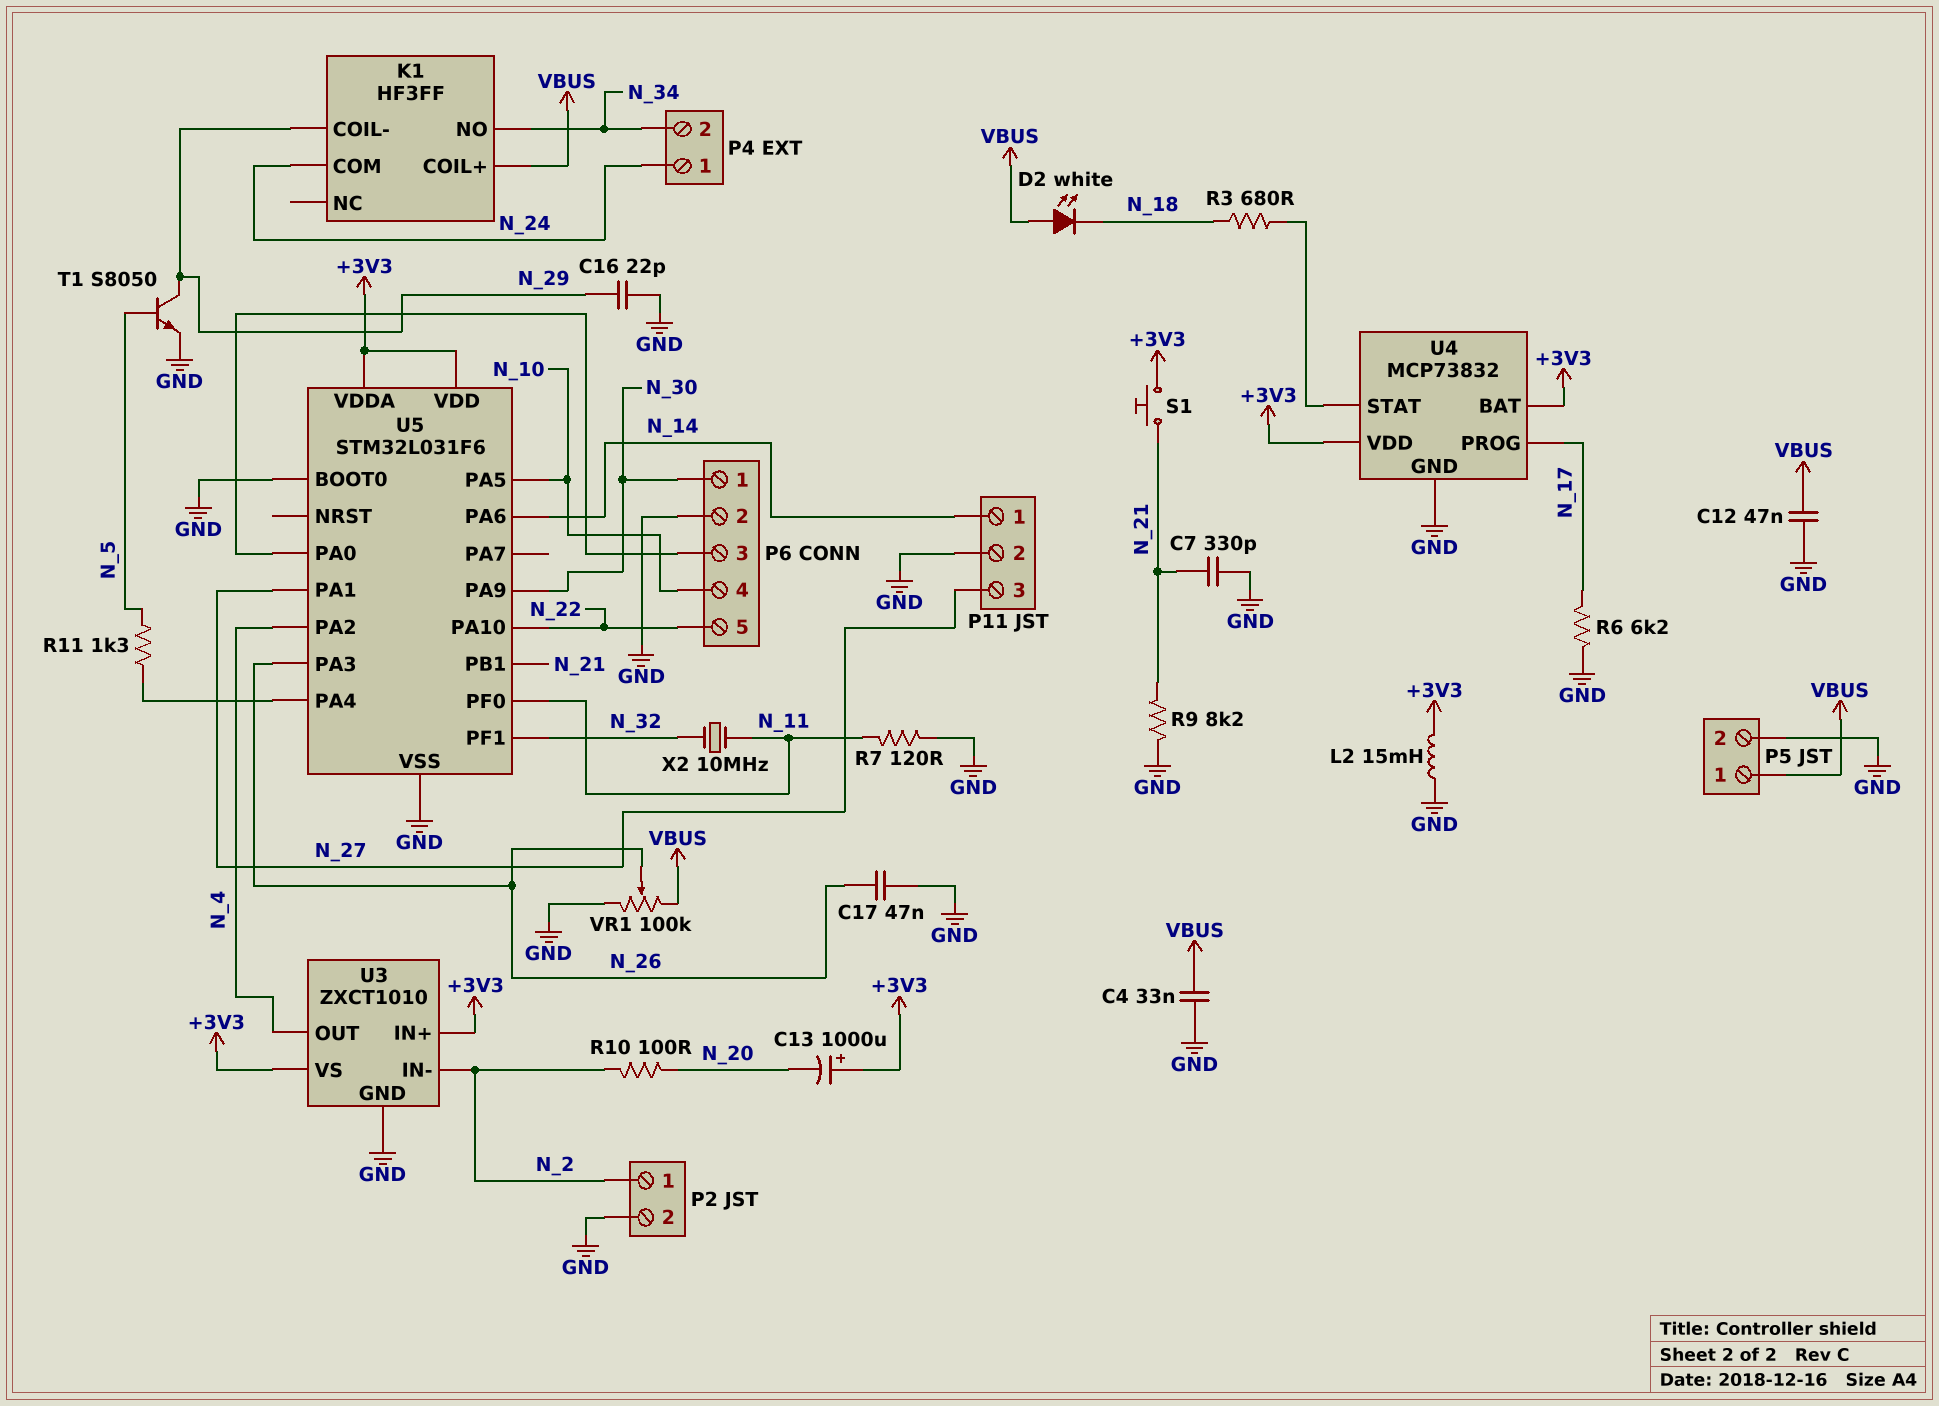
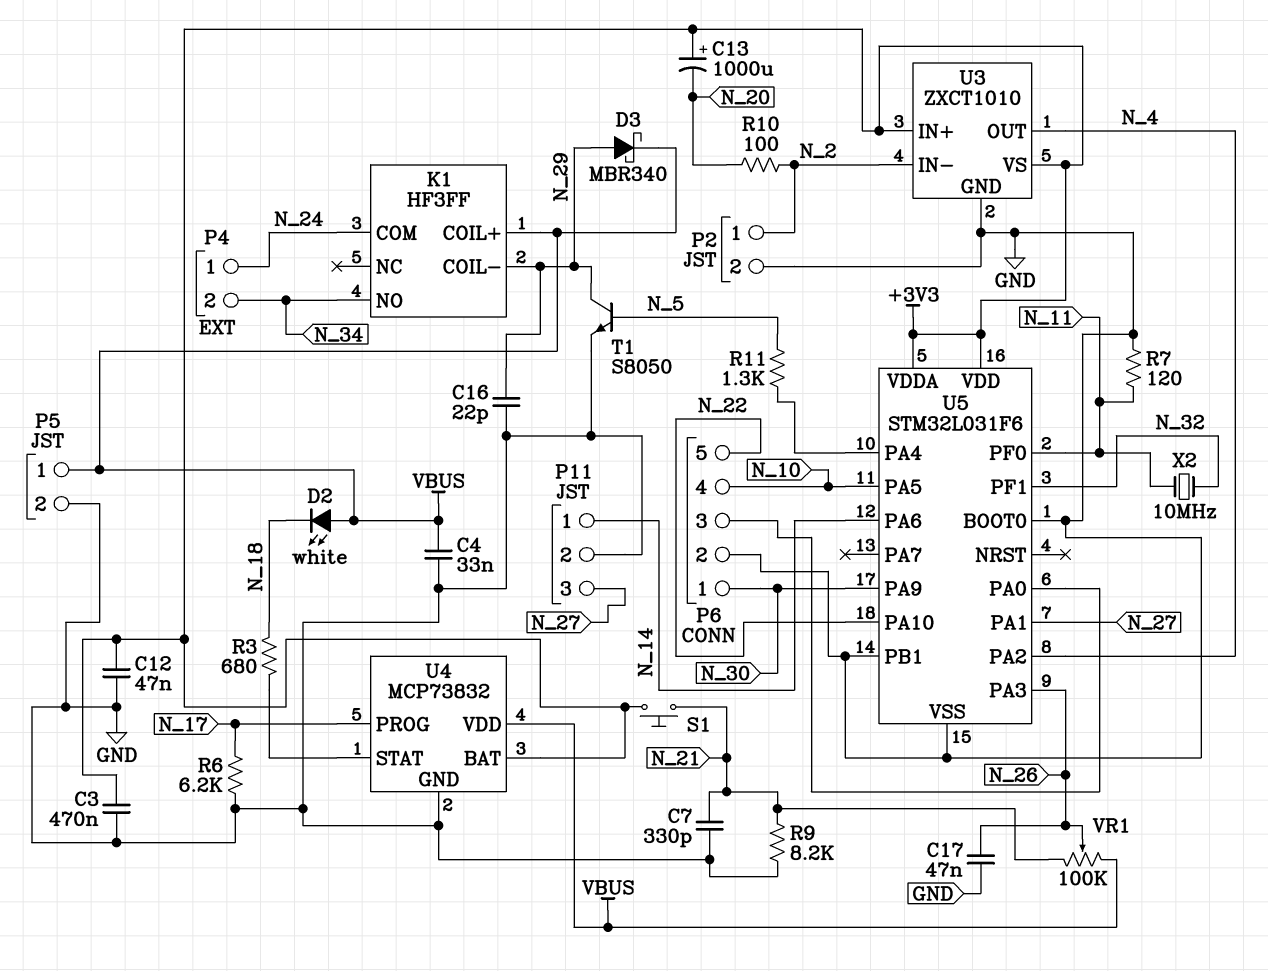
C3: none -> 470nF (+3V3, GND)
C12: 47nF (GND, VBUS) -> 47nF (+3V3, GND)
D3: none -> schottky MBR340 (A N_29, K VBUS)
L2: 15mH (+3V3, GND) -> none
U4 pin VDD: +3V3 -> VBUS
U5 pin PB1: N_21 -> GND
VR1: 100k (GND, VBUS, wiper N_26) -> 100k (N_21, VBUS, wiper N_26)

